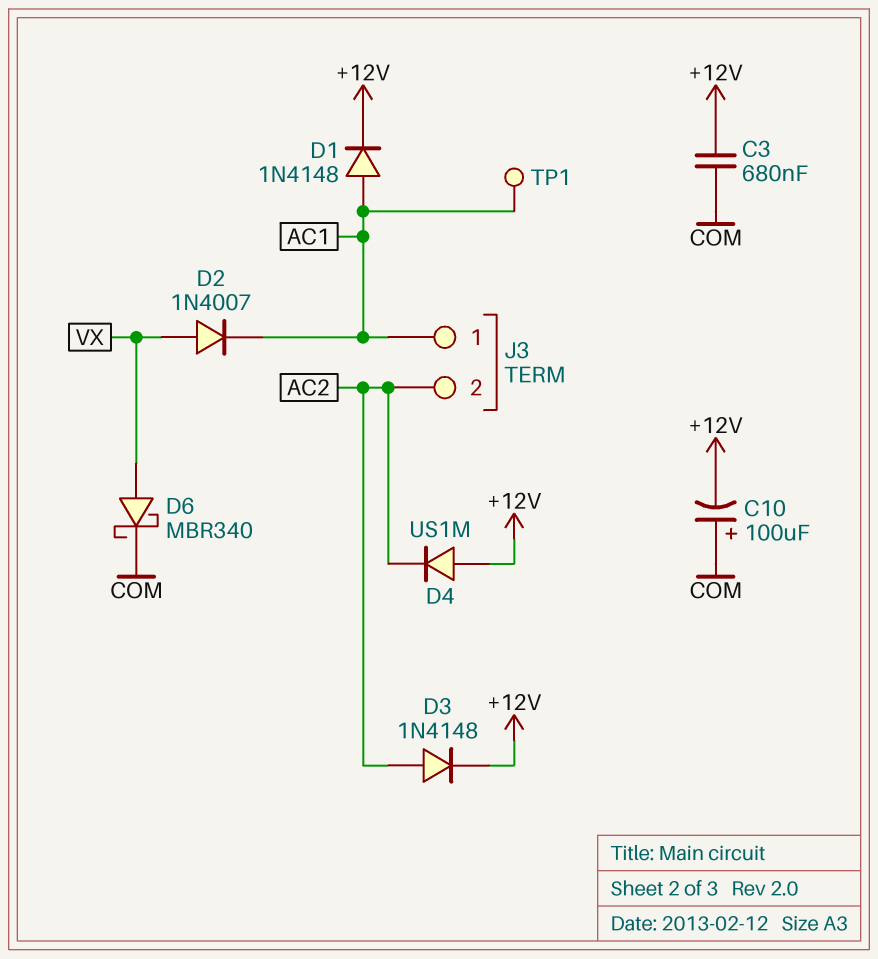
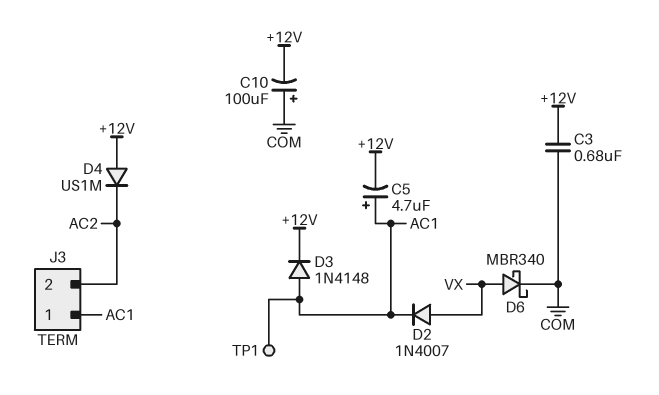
C5: none -> 4.7uF (plus AC1, minus +12V)
D1: diode 1N4148 (A AC1, K +12V) -> none
D3: diode 1N4148 (A AC2, K +12V) -> diode 1N4148 (A AC1, K +12V)

